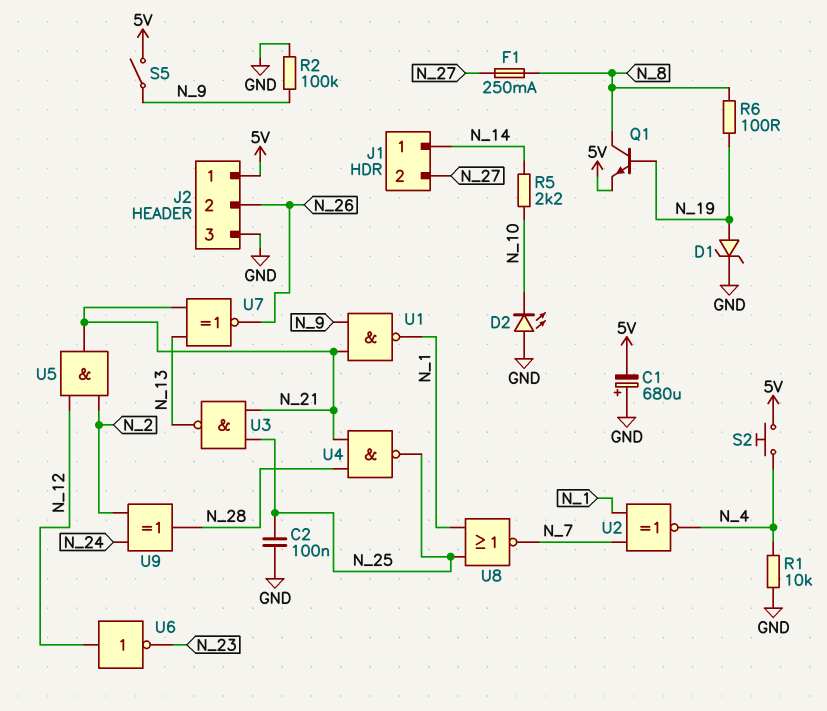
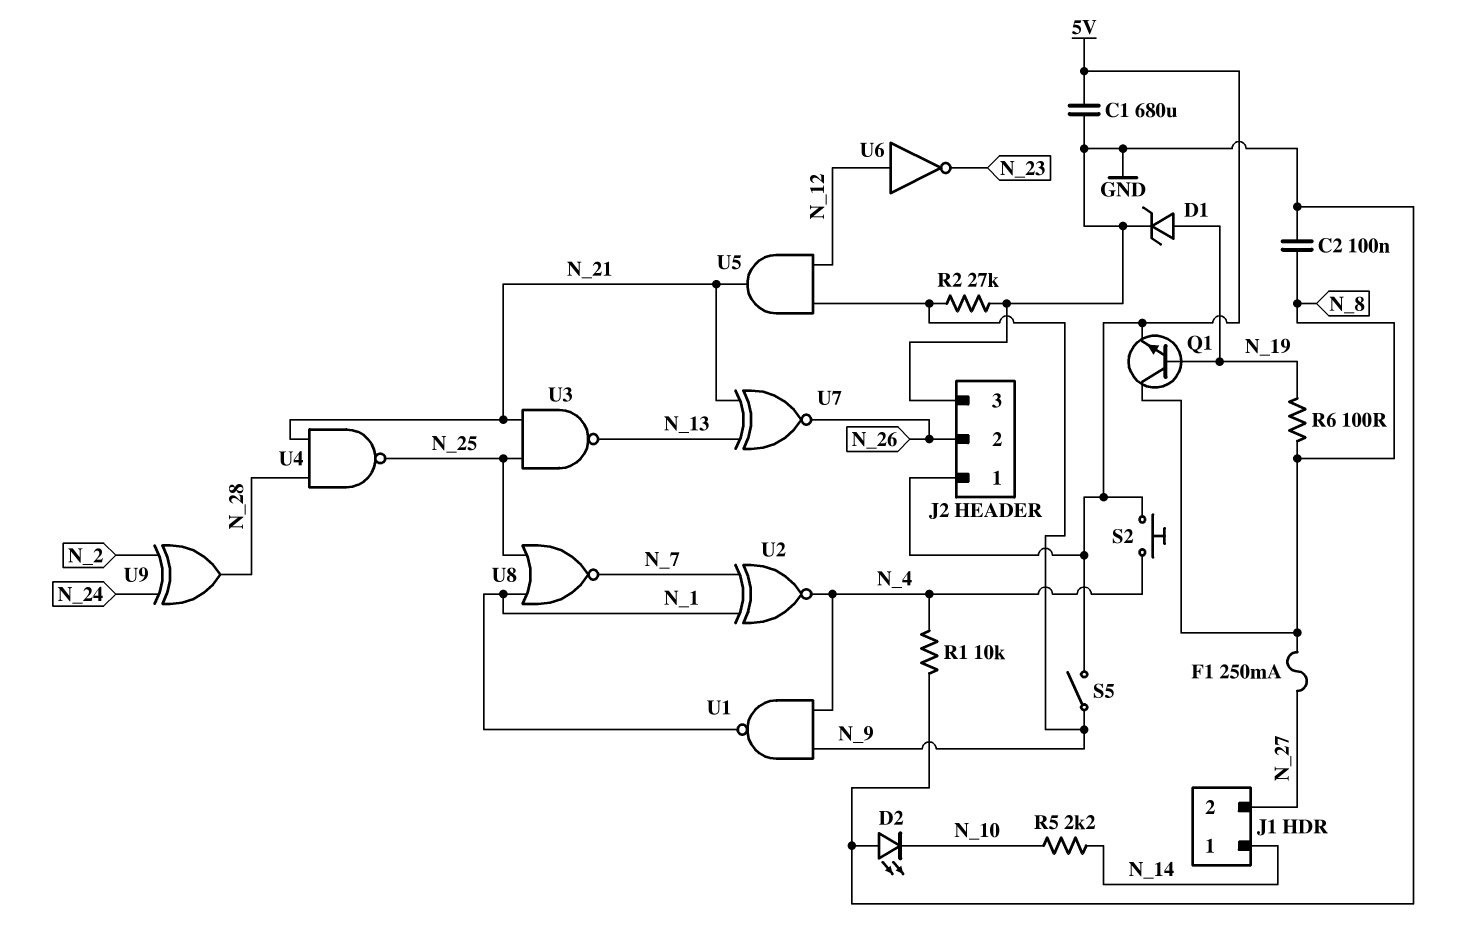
C1: 680uF (plus GND, minus 5V) -> 680uF (5V, GND)
C2: 100nF (GND, N_25) -> 100nF (GND, N_8)
R2: 100k (GND, N_9) -> 27k (GND, N_9)
U1: NAND (in N_9, in N_21, out N_1) -> NAND (in N_4, in N_9, out N_1)
U5: AND (in N_2, in N_12, out N_21) -> AND (in N_9, in N_12, out N_21)

